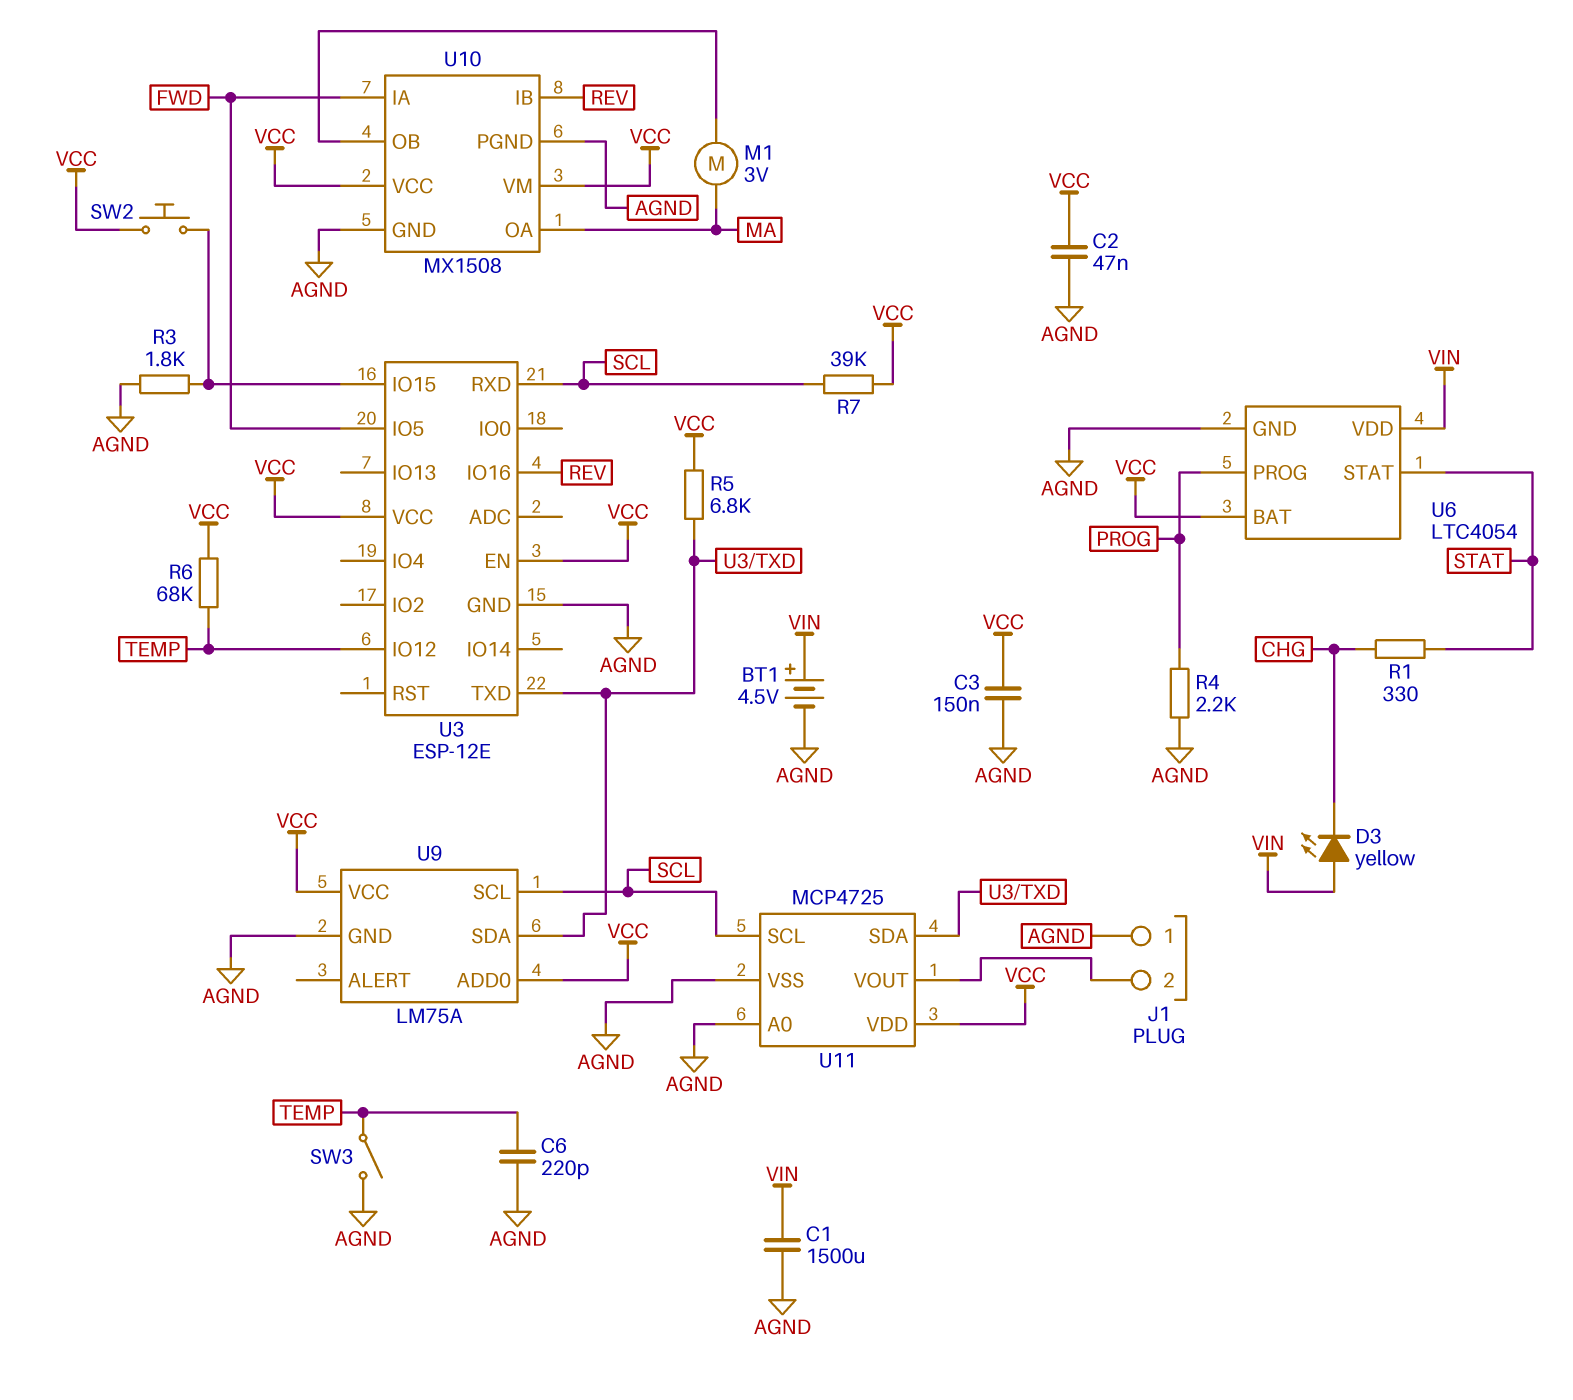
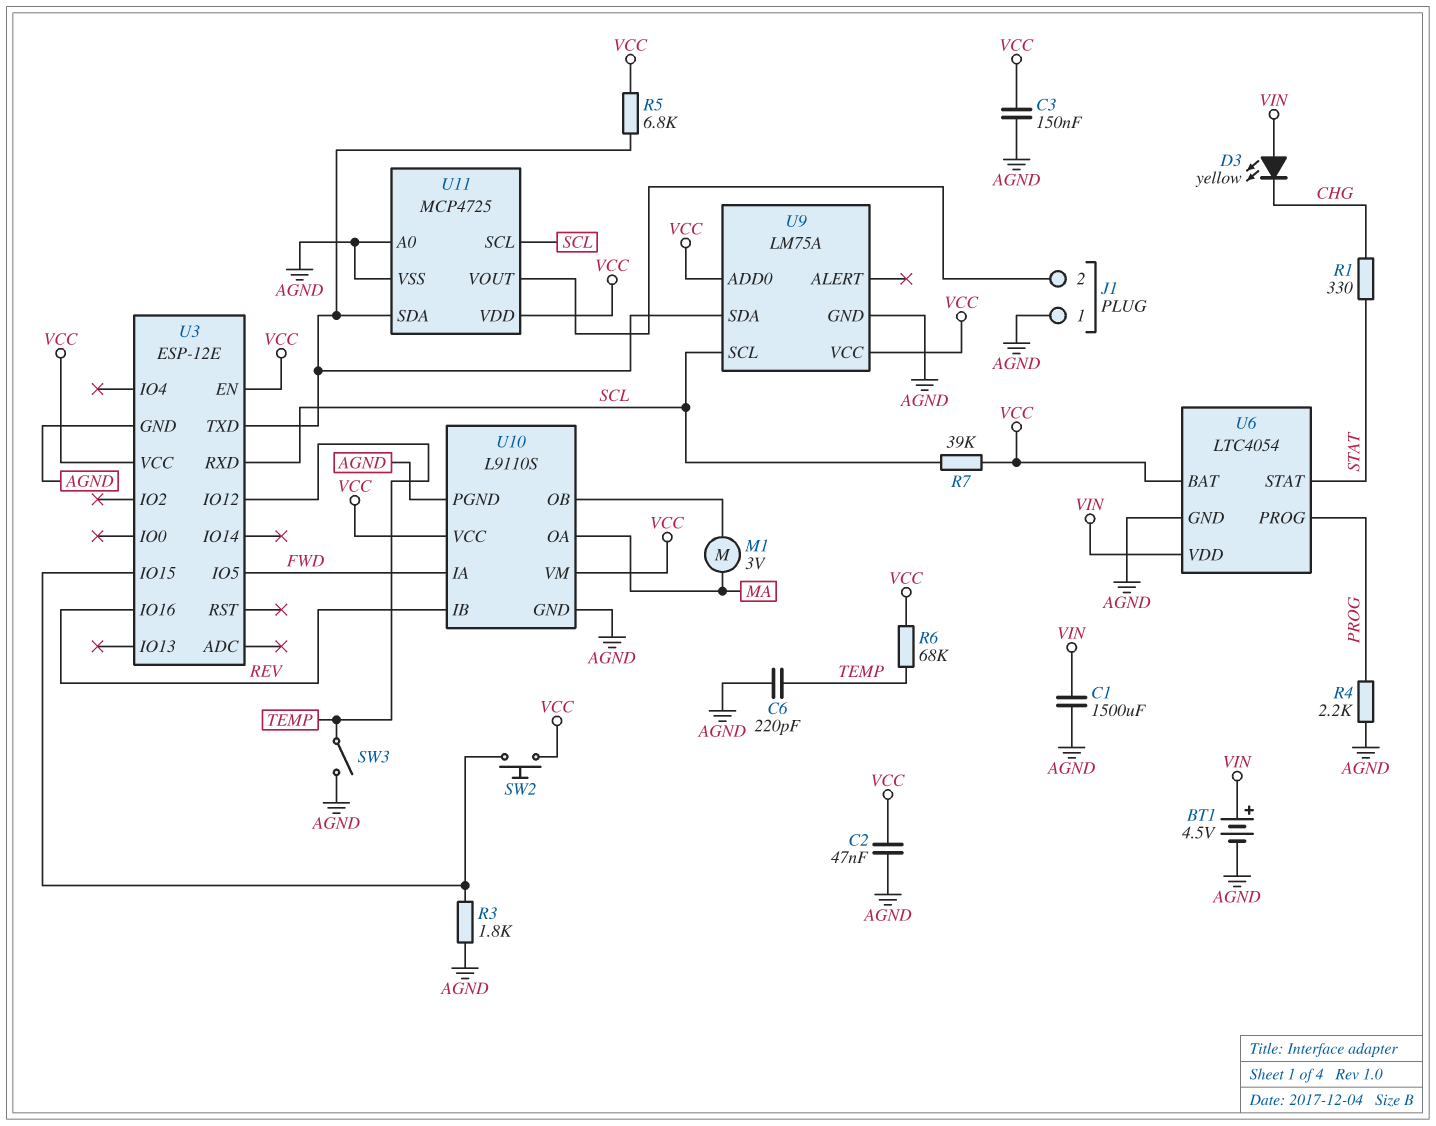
U10: MX1508 -> L9110S

